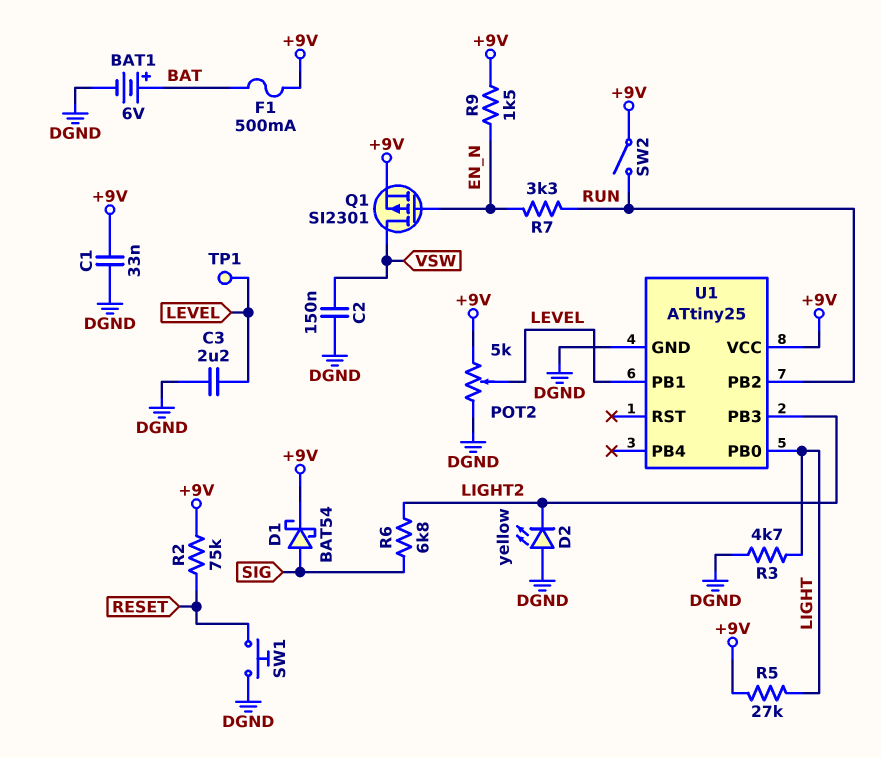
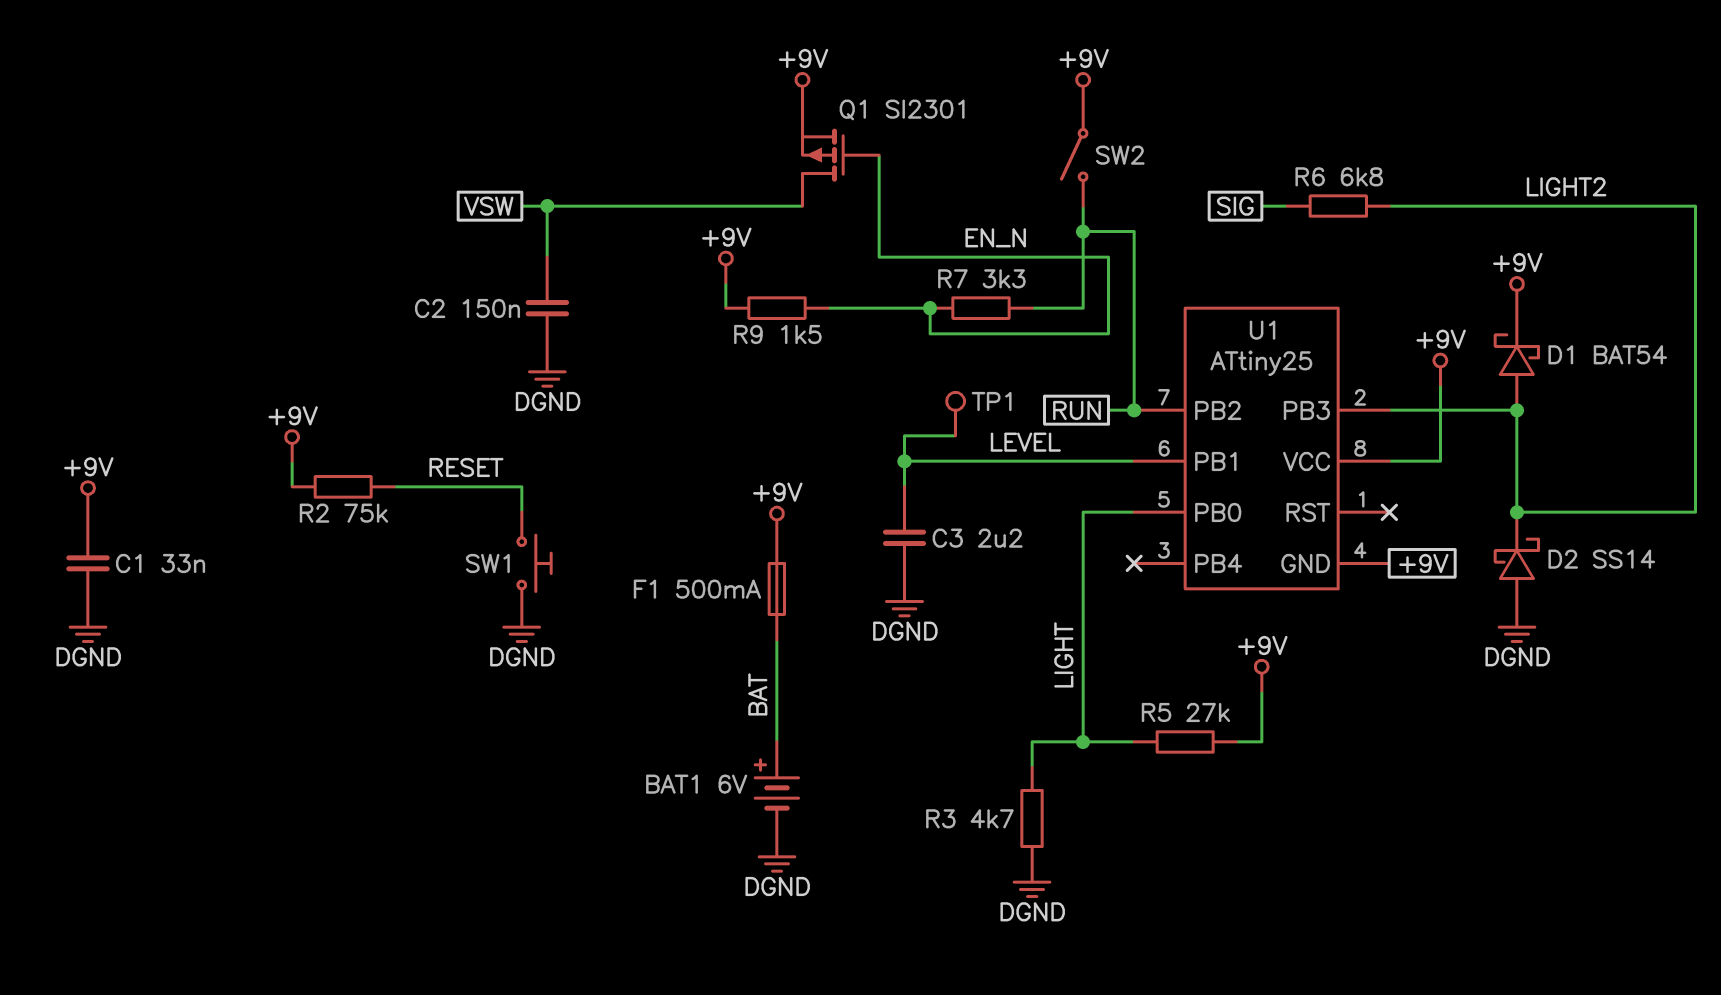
D1: schottky BAT54 (A SIG, K +9V) -> schottky BAT54 (A LIGHT2, K +9V)
D2: LED yellow (A DGND, K LIGHT2) -> schottky SS14 (A DGND, K LIGHT2)
POT2: 5k (+9V, DGND, wiper LEVEL) -> none
U1 pin GND: DGND -> +9V

